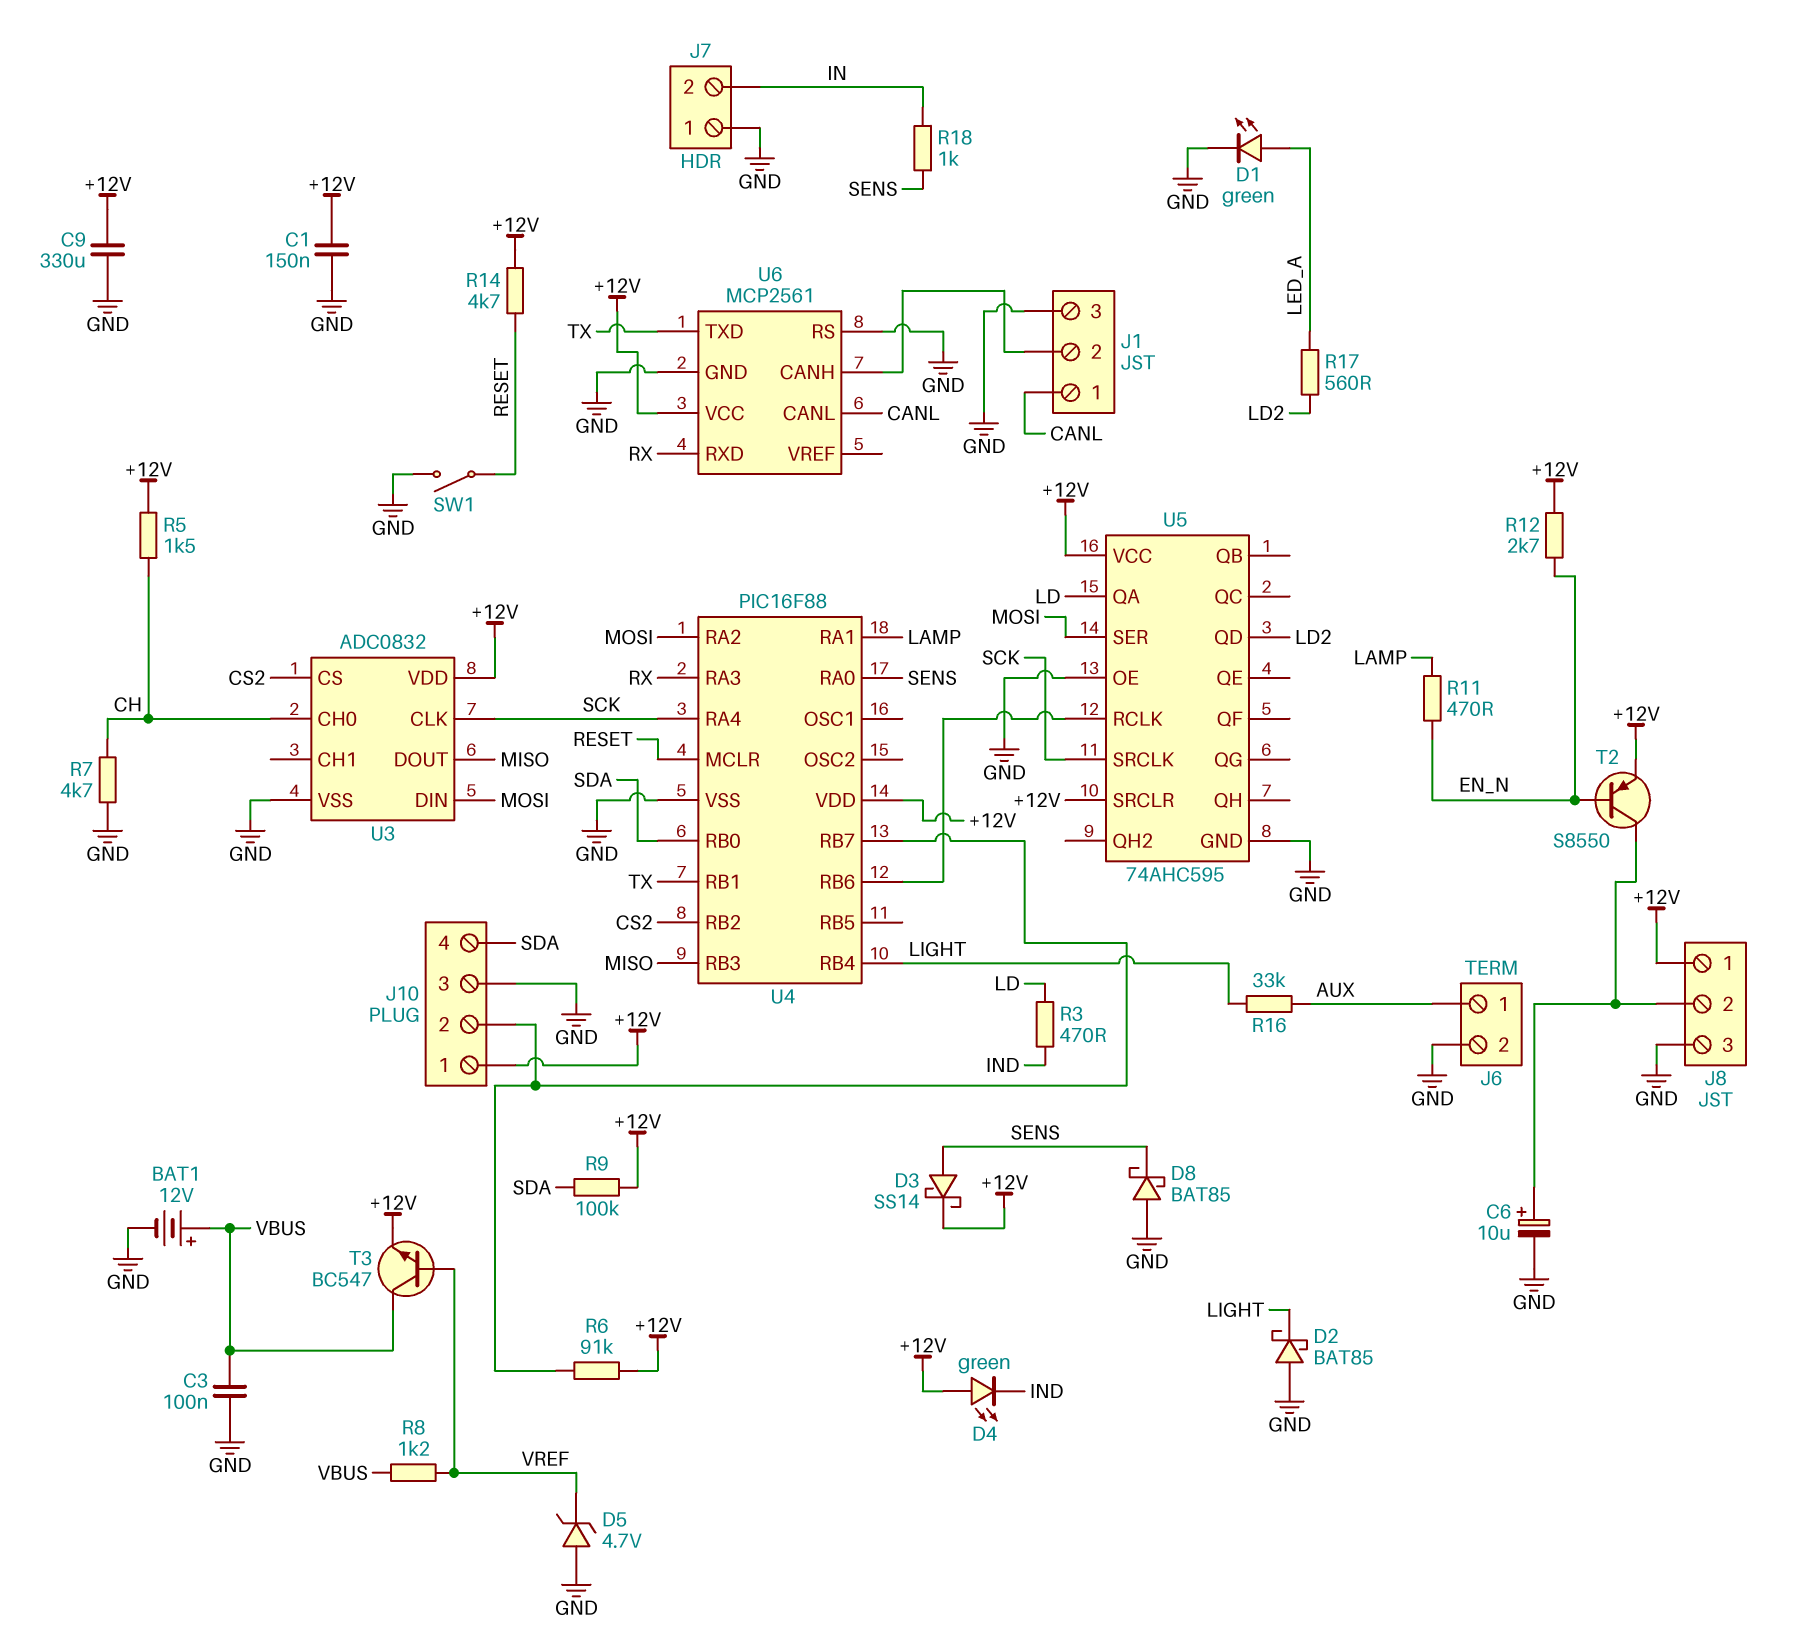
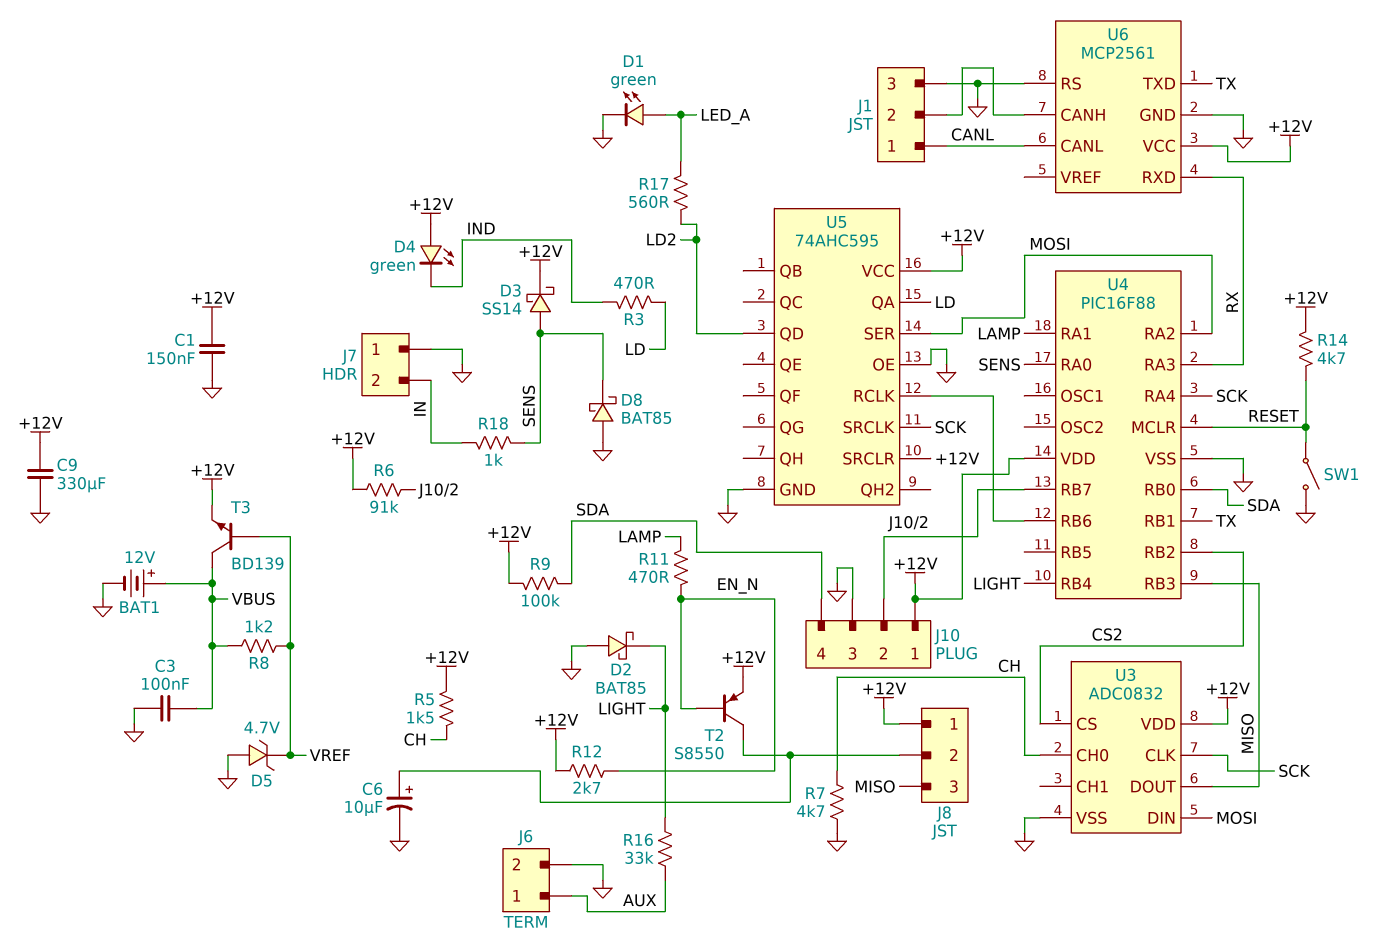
J8 pin 3: GND -> MISO
T3: NPN BC547 (B VREF, C VBUS, E +12V) -> NPN BD139 (B VREF, C VBUS, E +12V)

